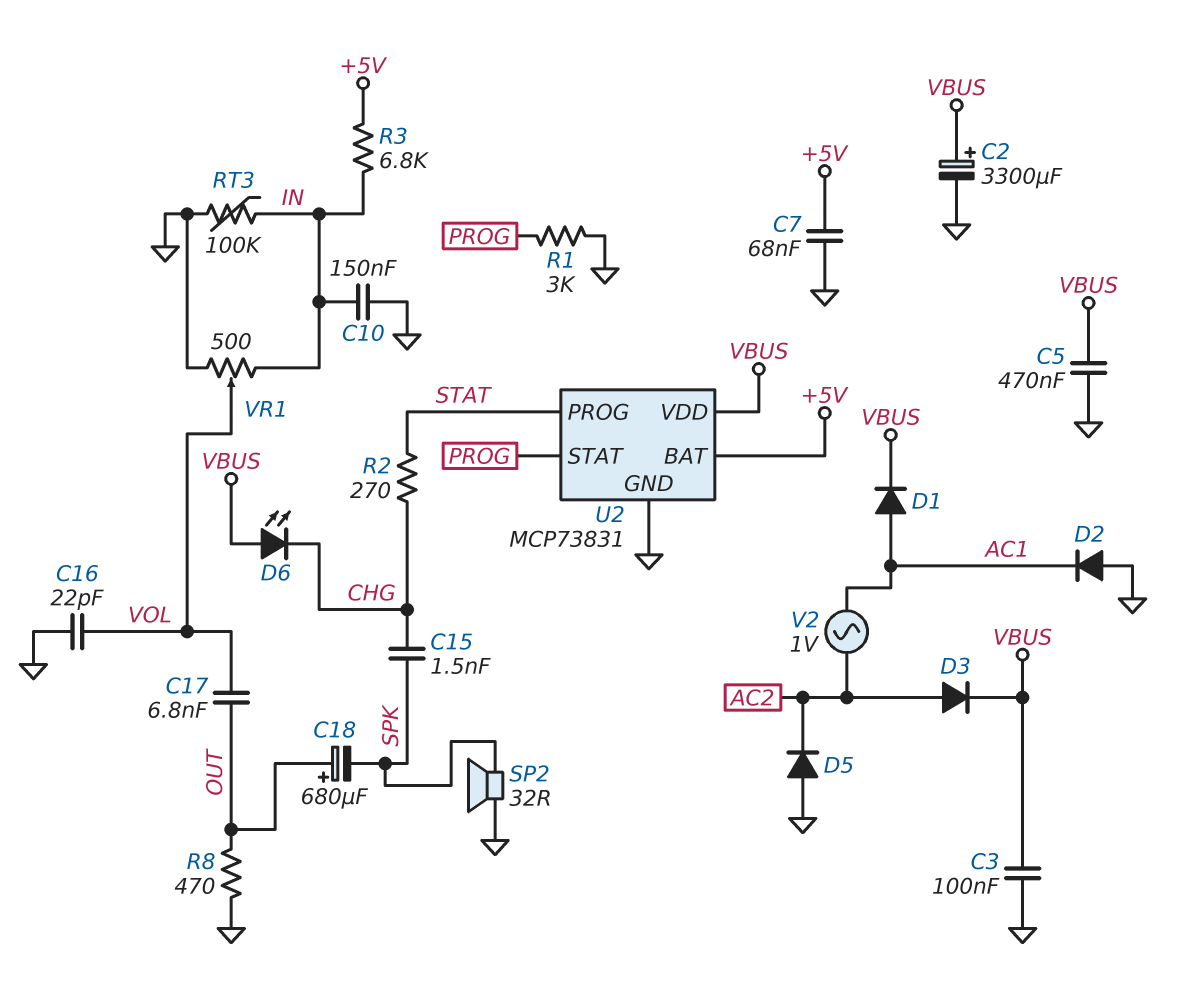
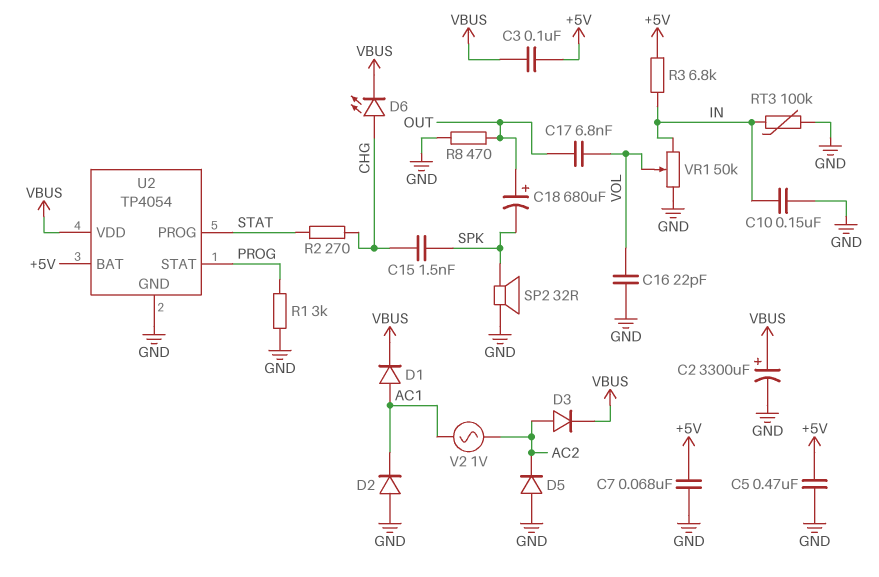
C3: 100nF (GND, VBUS) -> 100nF (+5V, VBUS)
C5: 470nF (GND, VBUS) -> 470nF (+5V, GND)
D6: LED (A VBUS, K CHG) -> LED (A CHG, K VBUS)
U2: MCP73831 -> TP4054
VR1: 500 (GND, IN, wiper VOL) -> 50k (GND, IN, wiper VOL)

